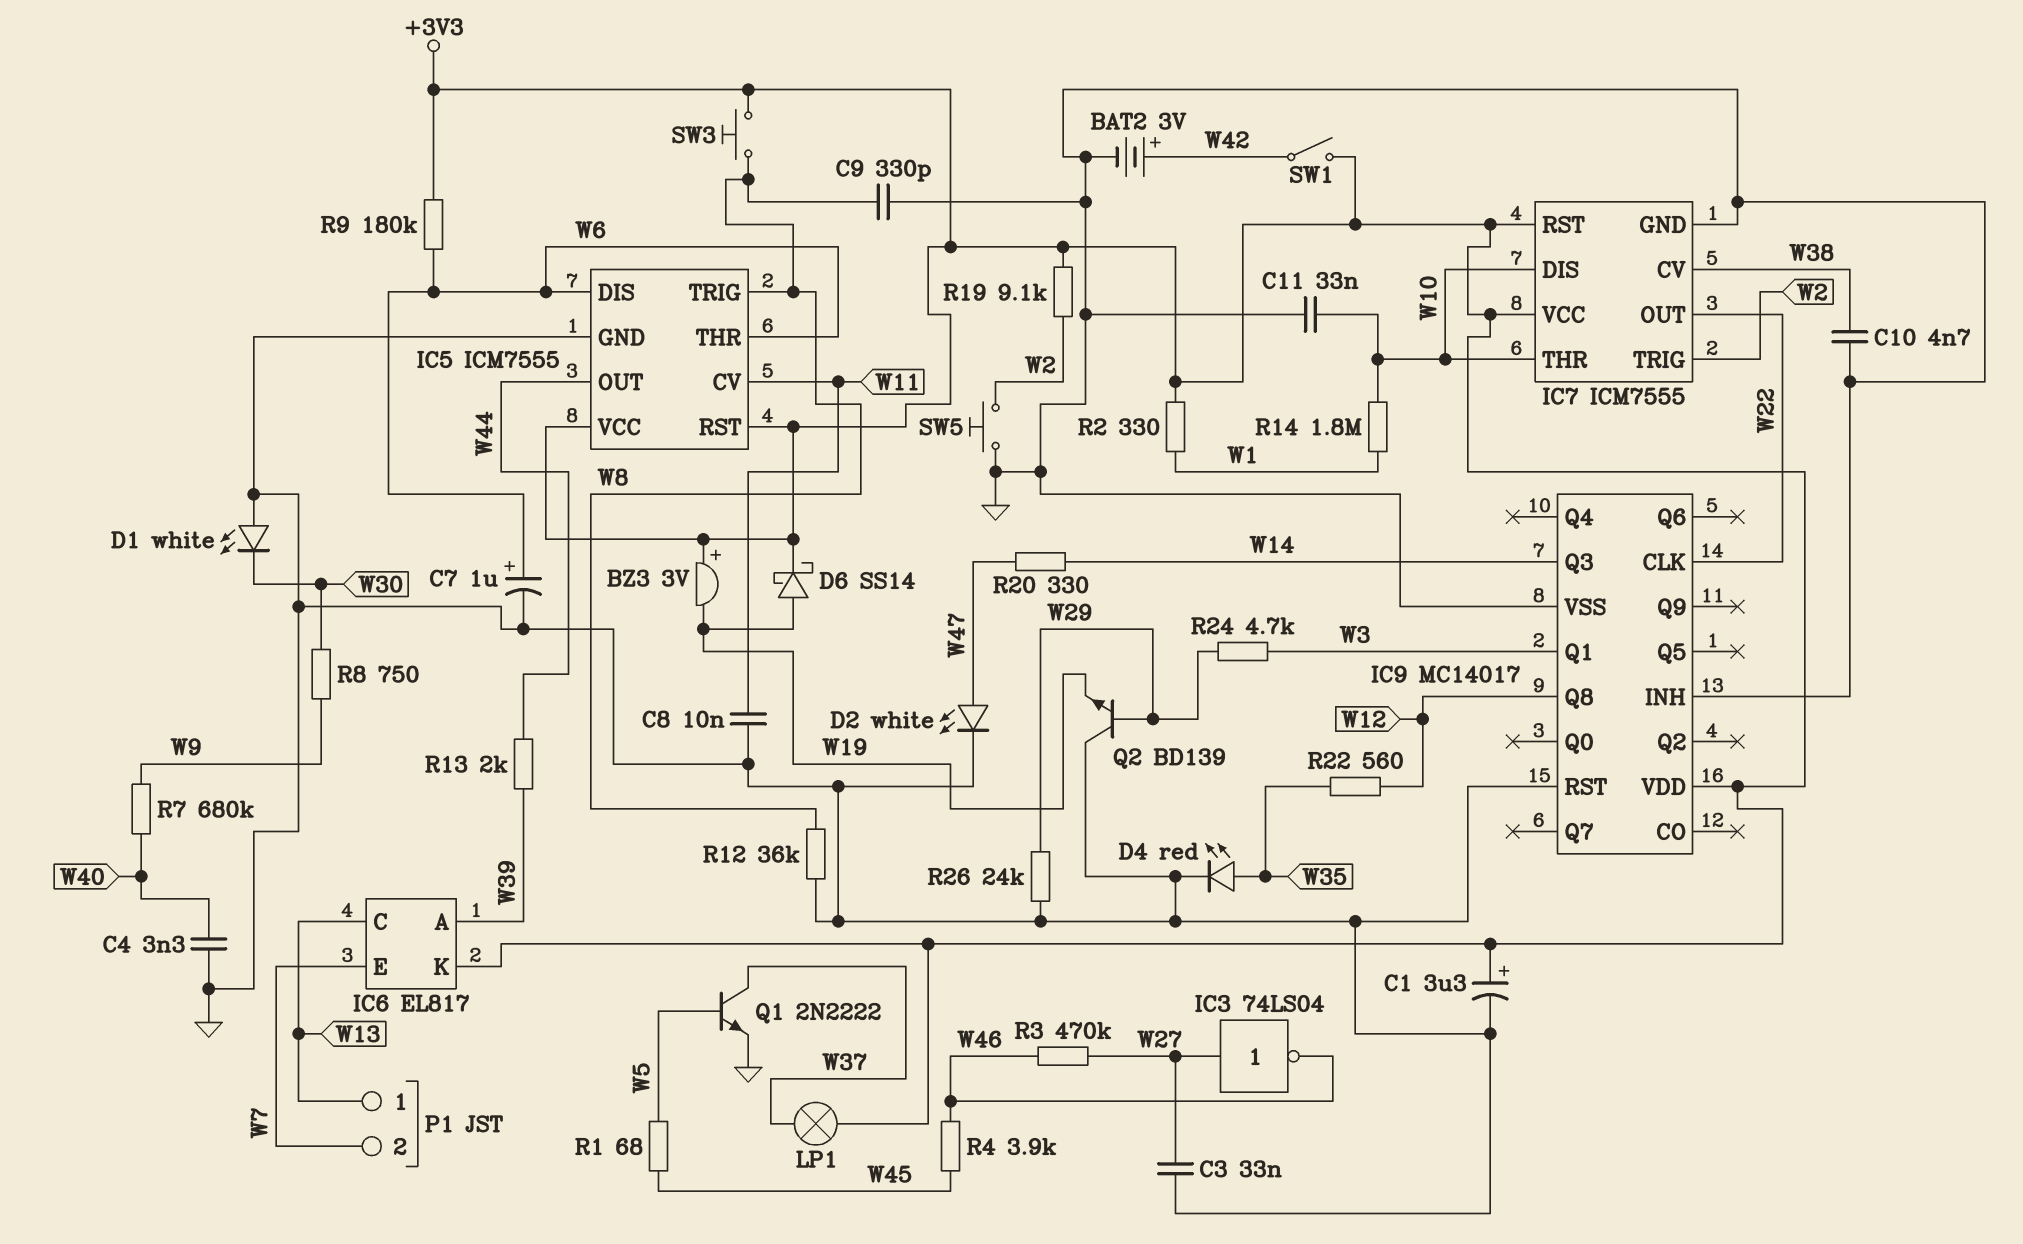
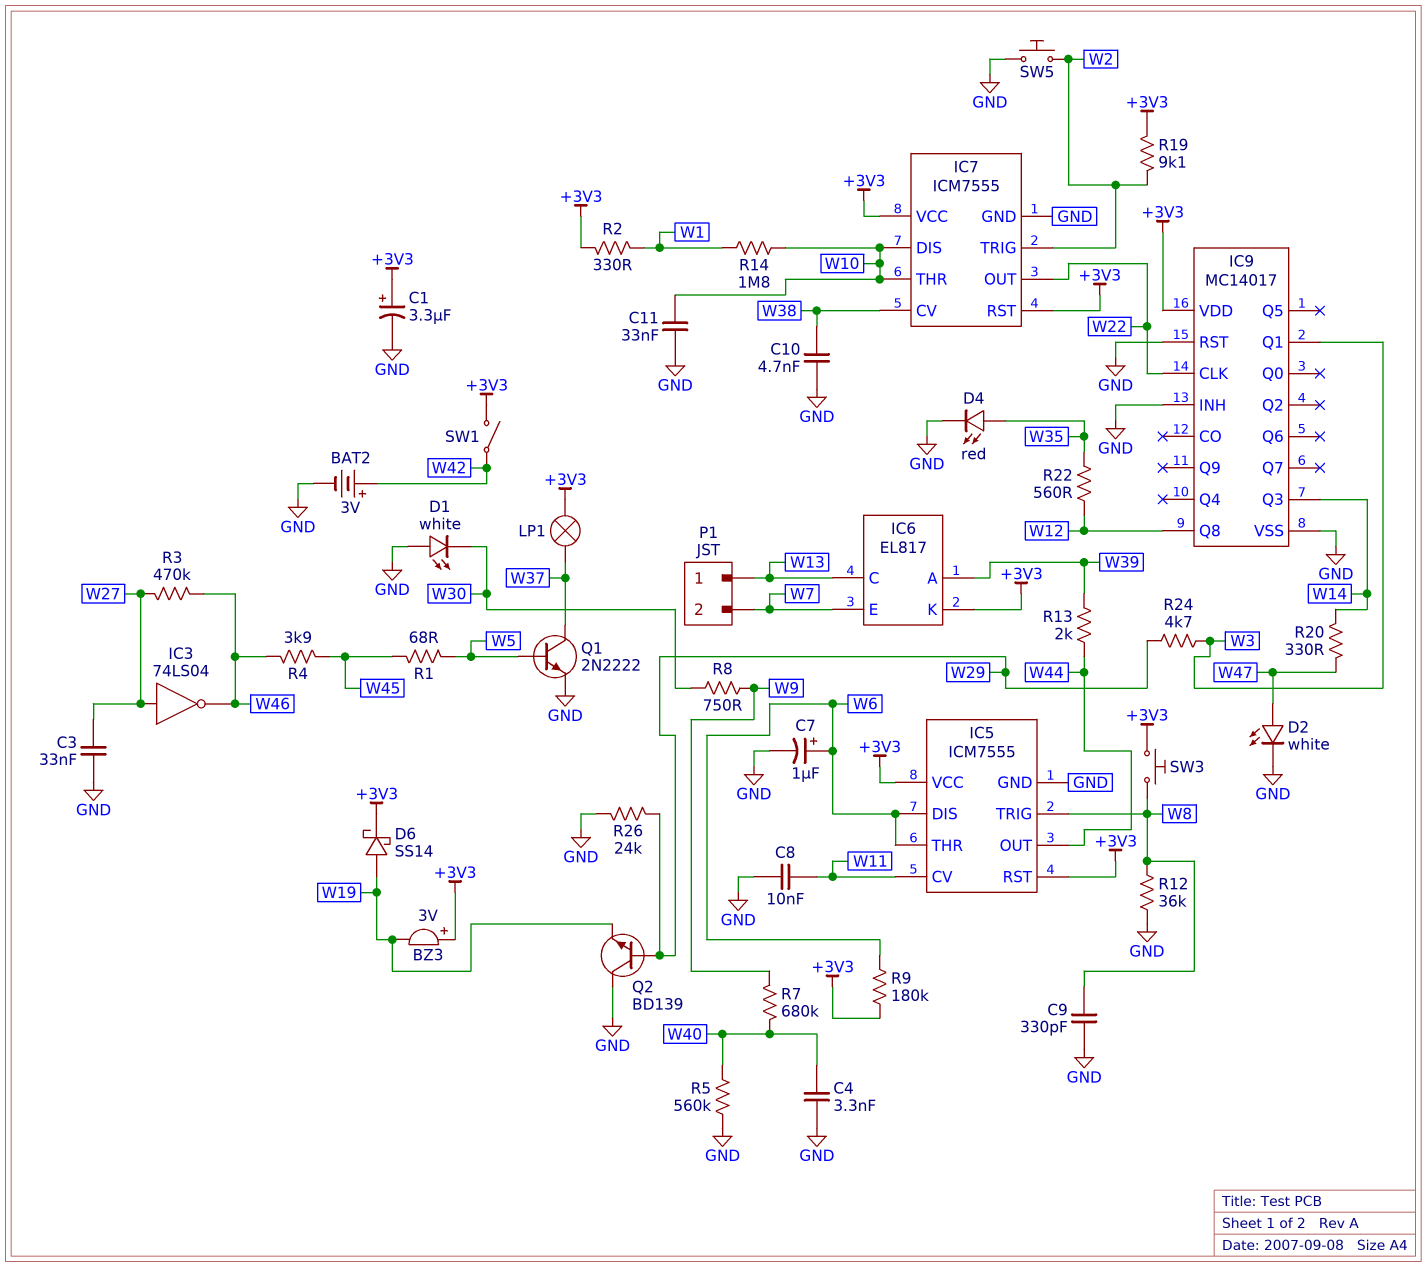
R5: none -> 560k (GND, W40)

